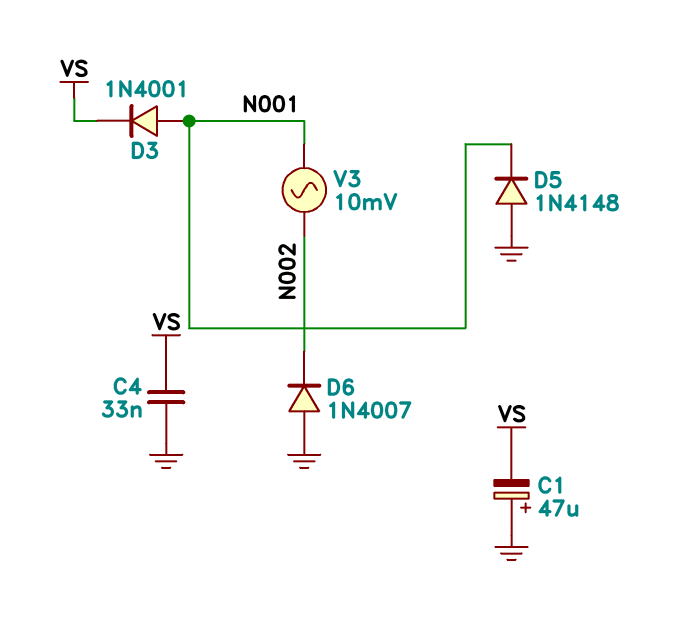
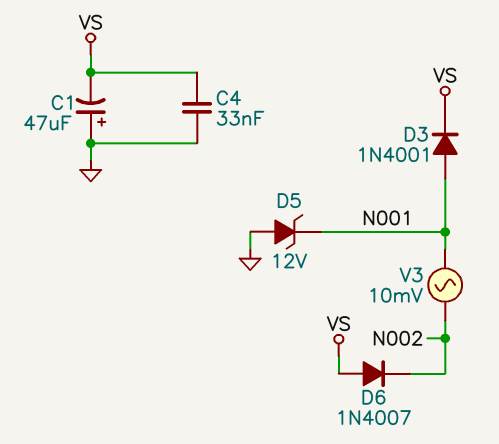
D5: diode 1N4148 (A GND, K N001) -> zener 12V (A GND, K N001)
D6: diode 1N4007 (A GND, K N002) -> diode 1N4007 (A VS, K N002)

